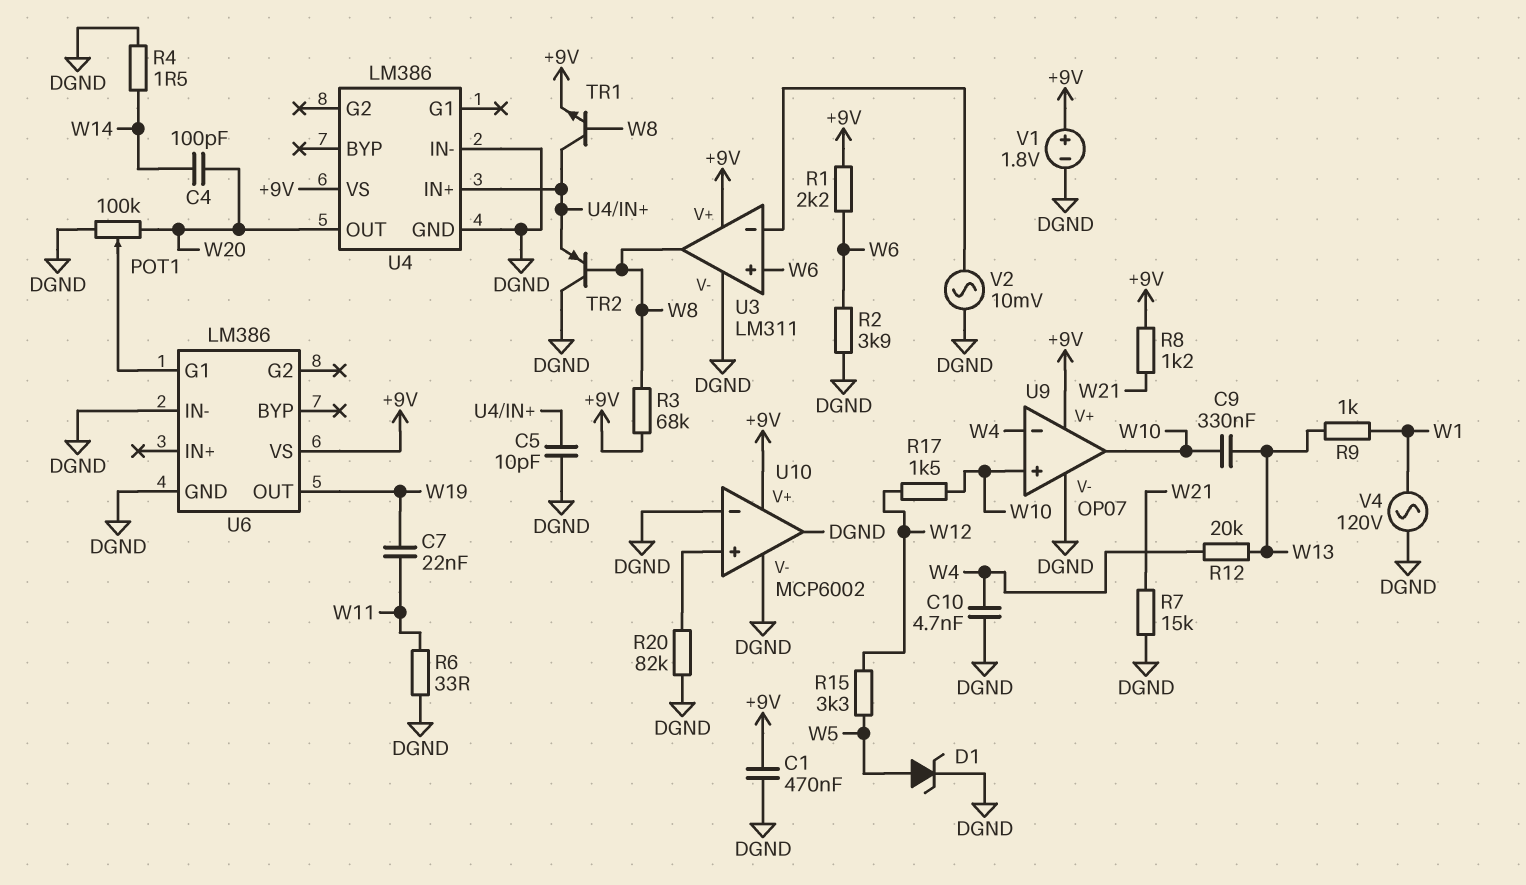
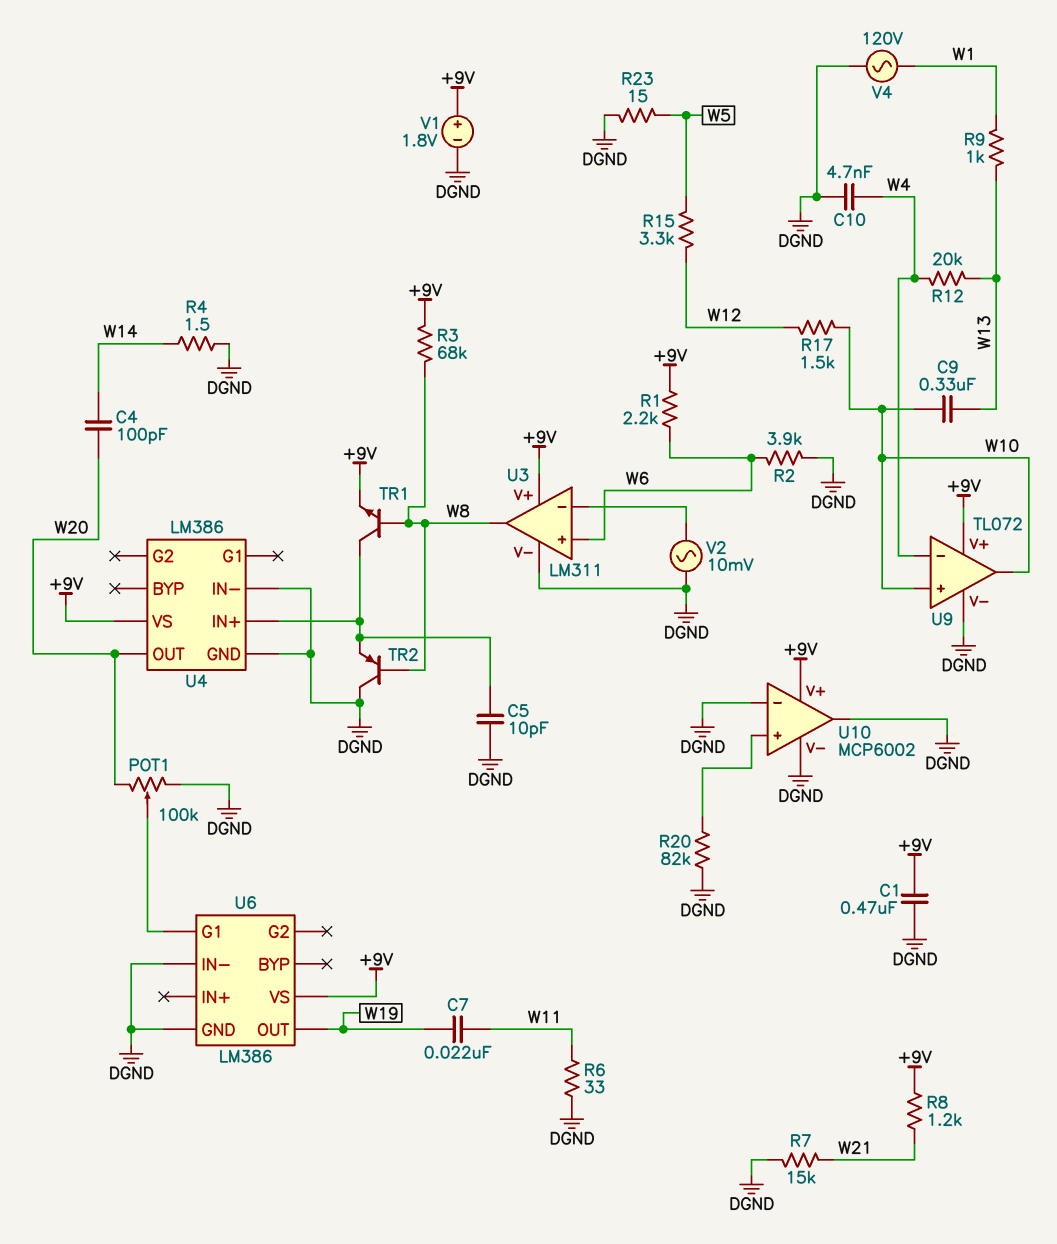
D1: zener (A W5, K DGND) -> none
R23: none -> 15 (DGND, W5)
U9: OP07 -> TL072

